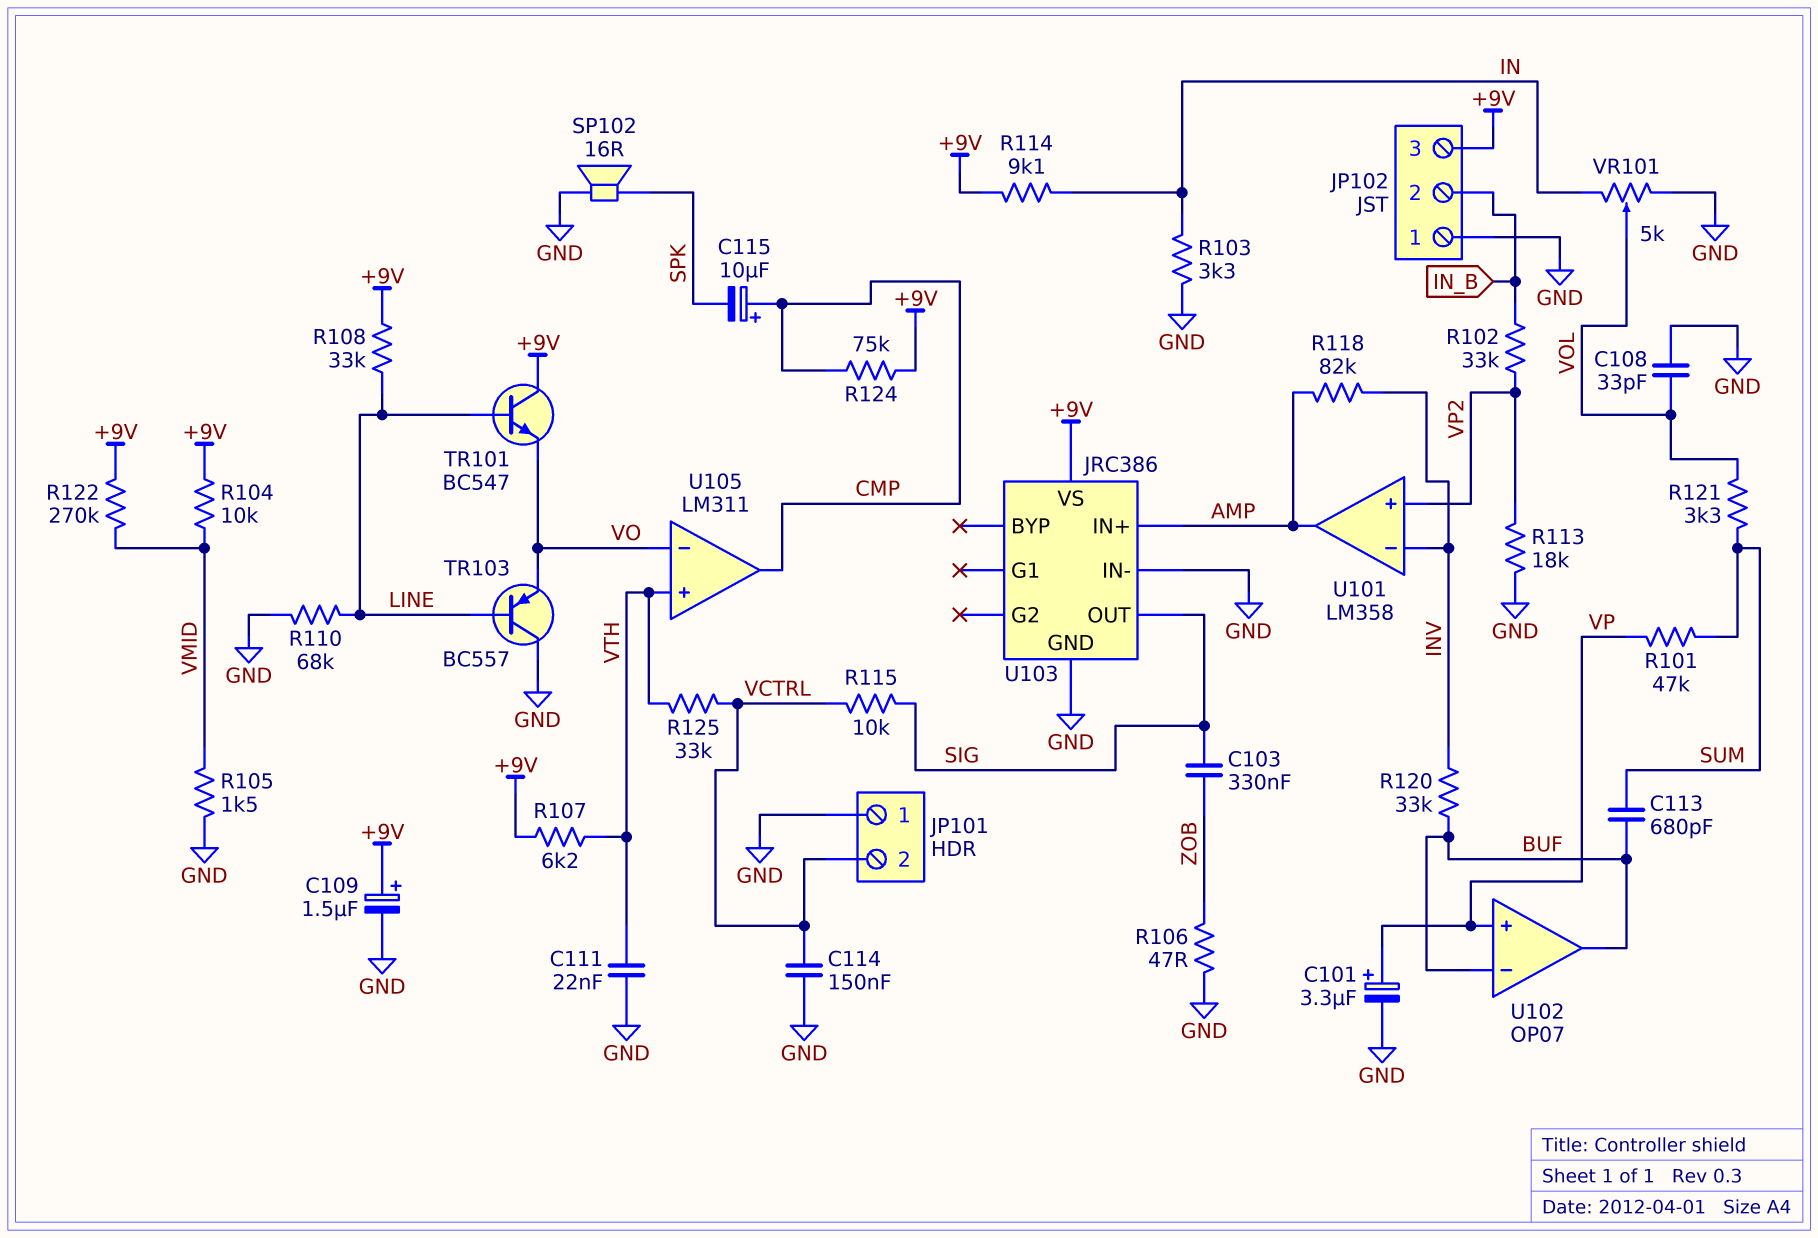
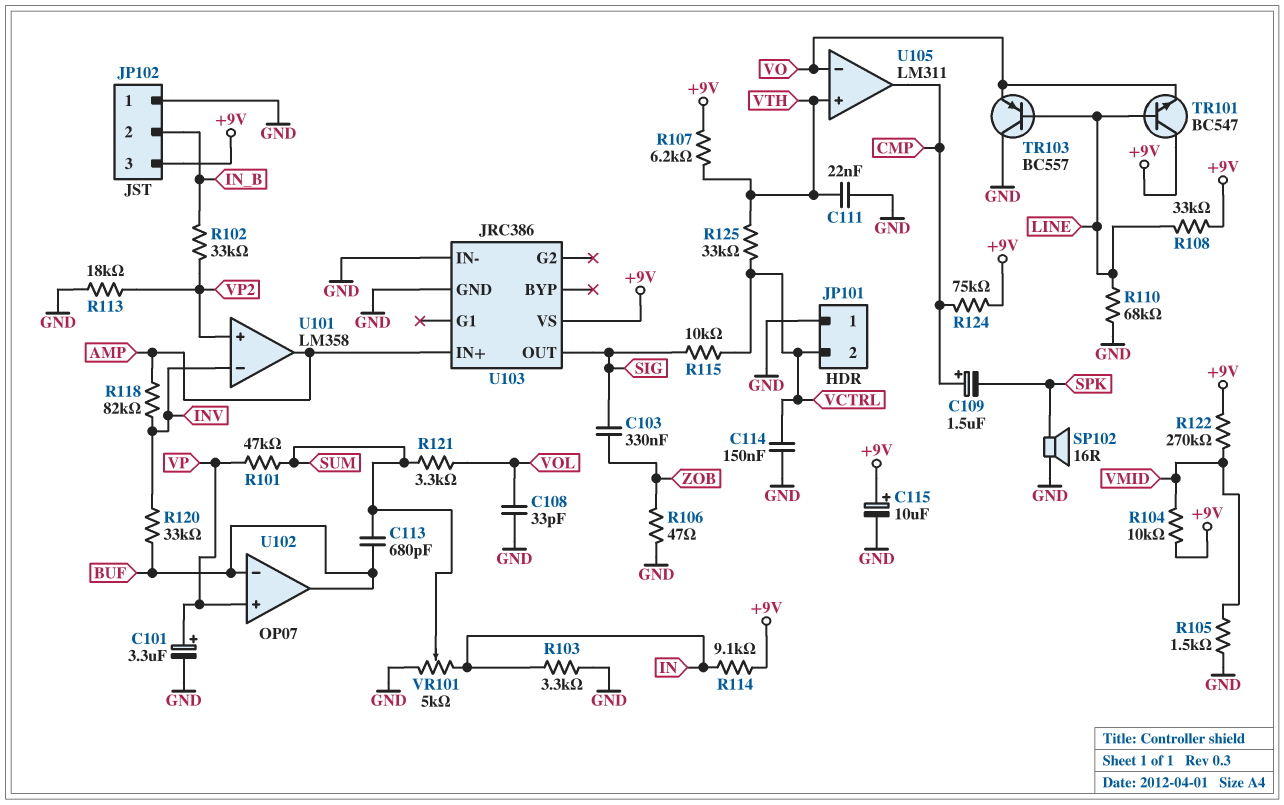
C109: 1.5uF (plus +9V, minus GND) -> 1.5uF (plus CMP, minus SPK)
C115: 10uF (plus CMP, minus SPK) -> 10uF (plus +9V, minus GND)
VR101: 5k (GND, IN, wiper VOL) -> 5k (GND, IN, wiper SUM)

